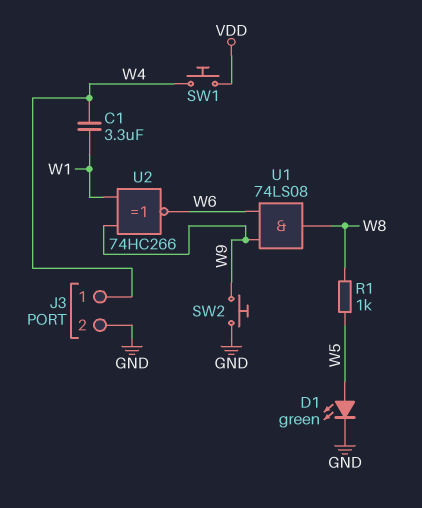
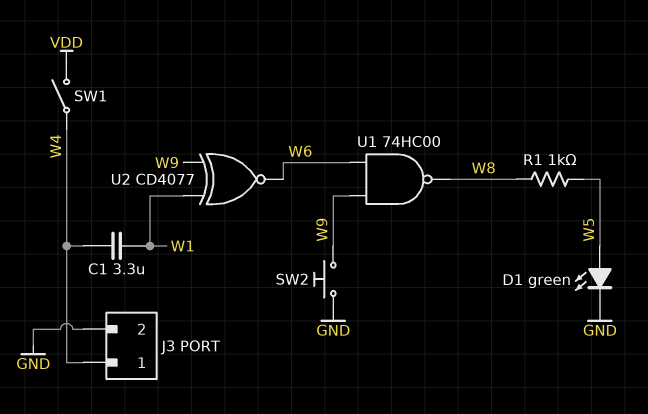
SW1: button (VDD, W4) -> switch (VDD, W4)
U1: AND 74LS08 (in W6, in W9, out W8) -> NAND 74HC00 (in W6, in W9, out W8)
U2: XNOR 74HC266 (in W1, in W9, out W6) -> XNOR CD4077 (in W1, in W9, out W6)

